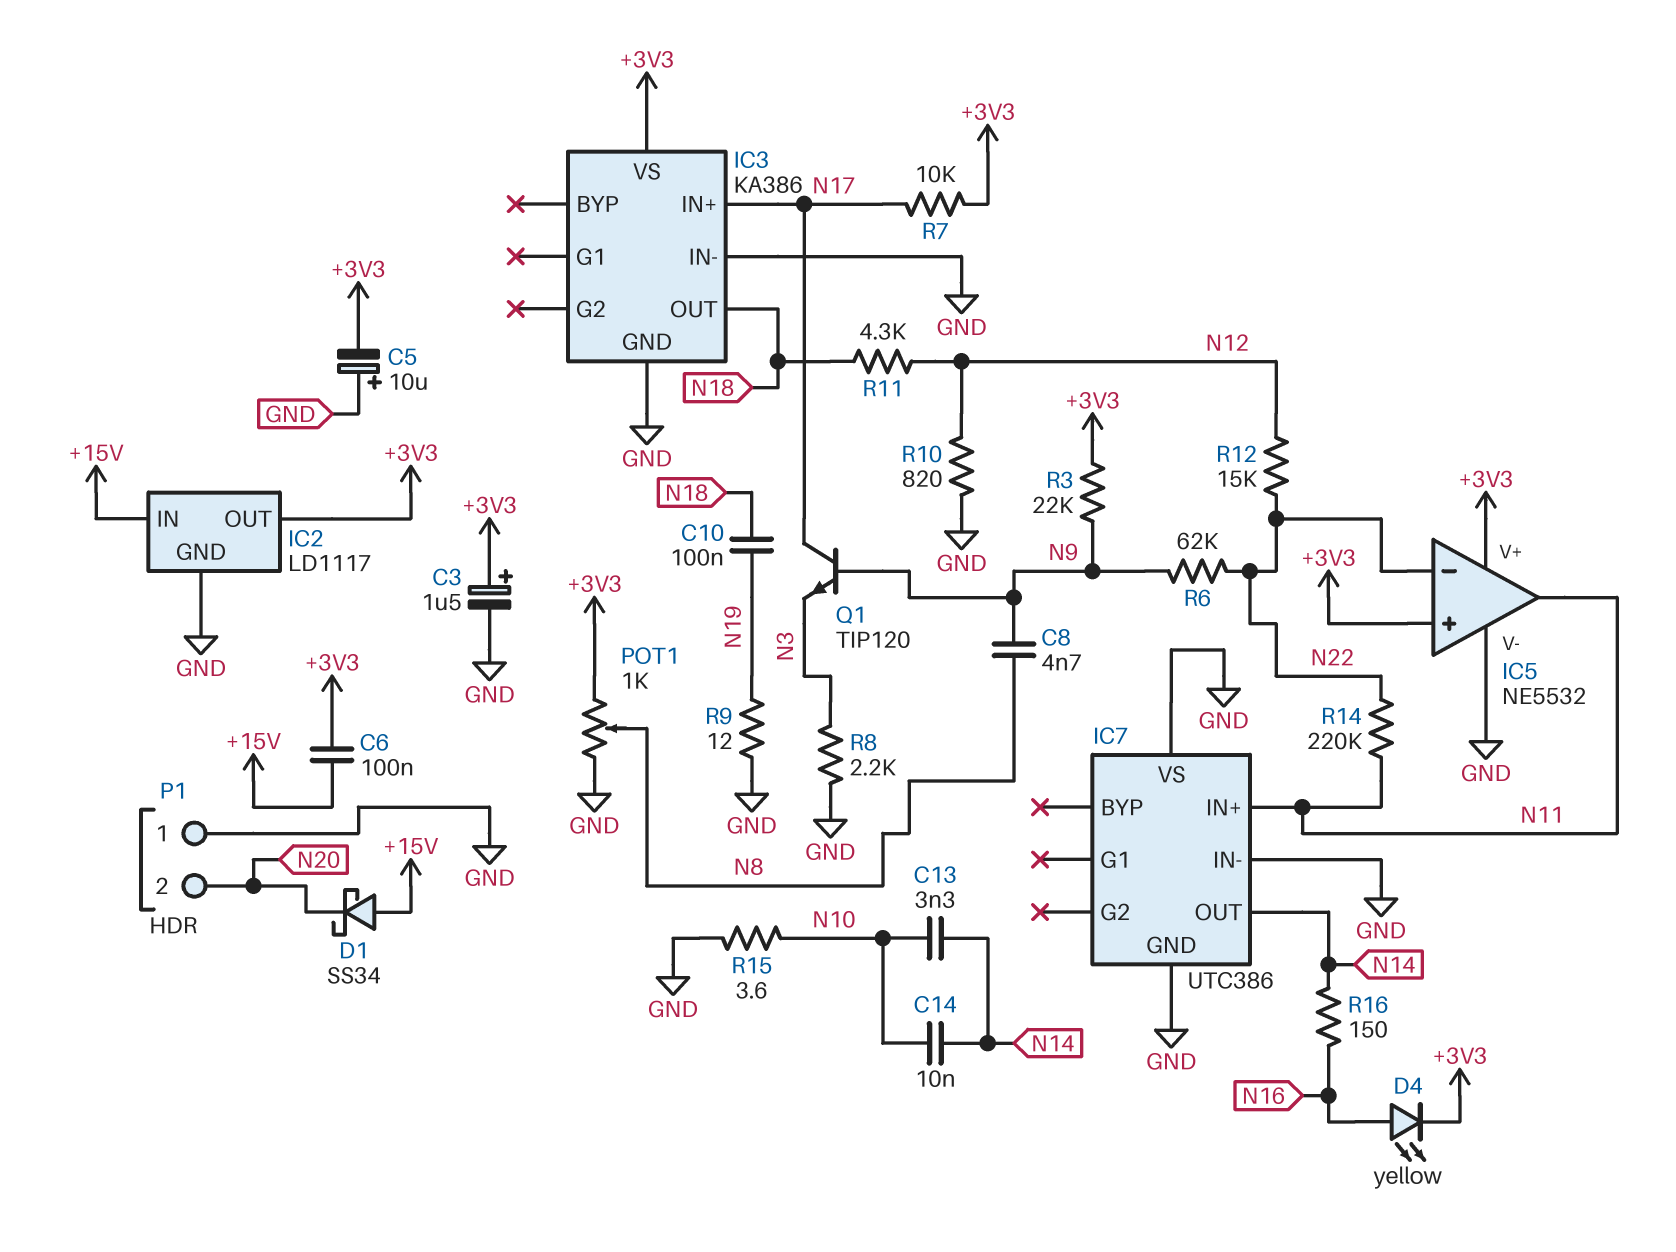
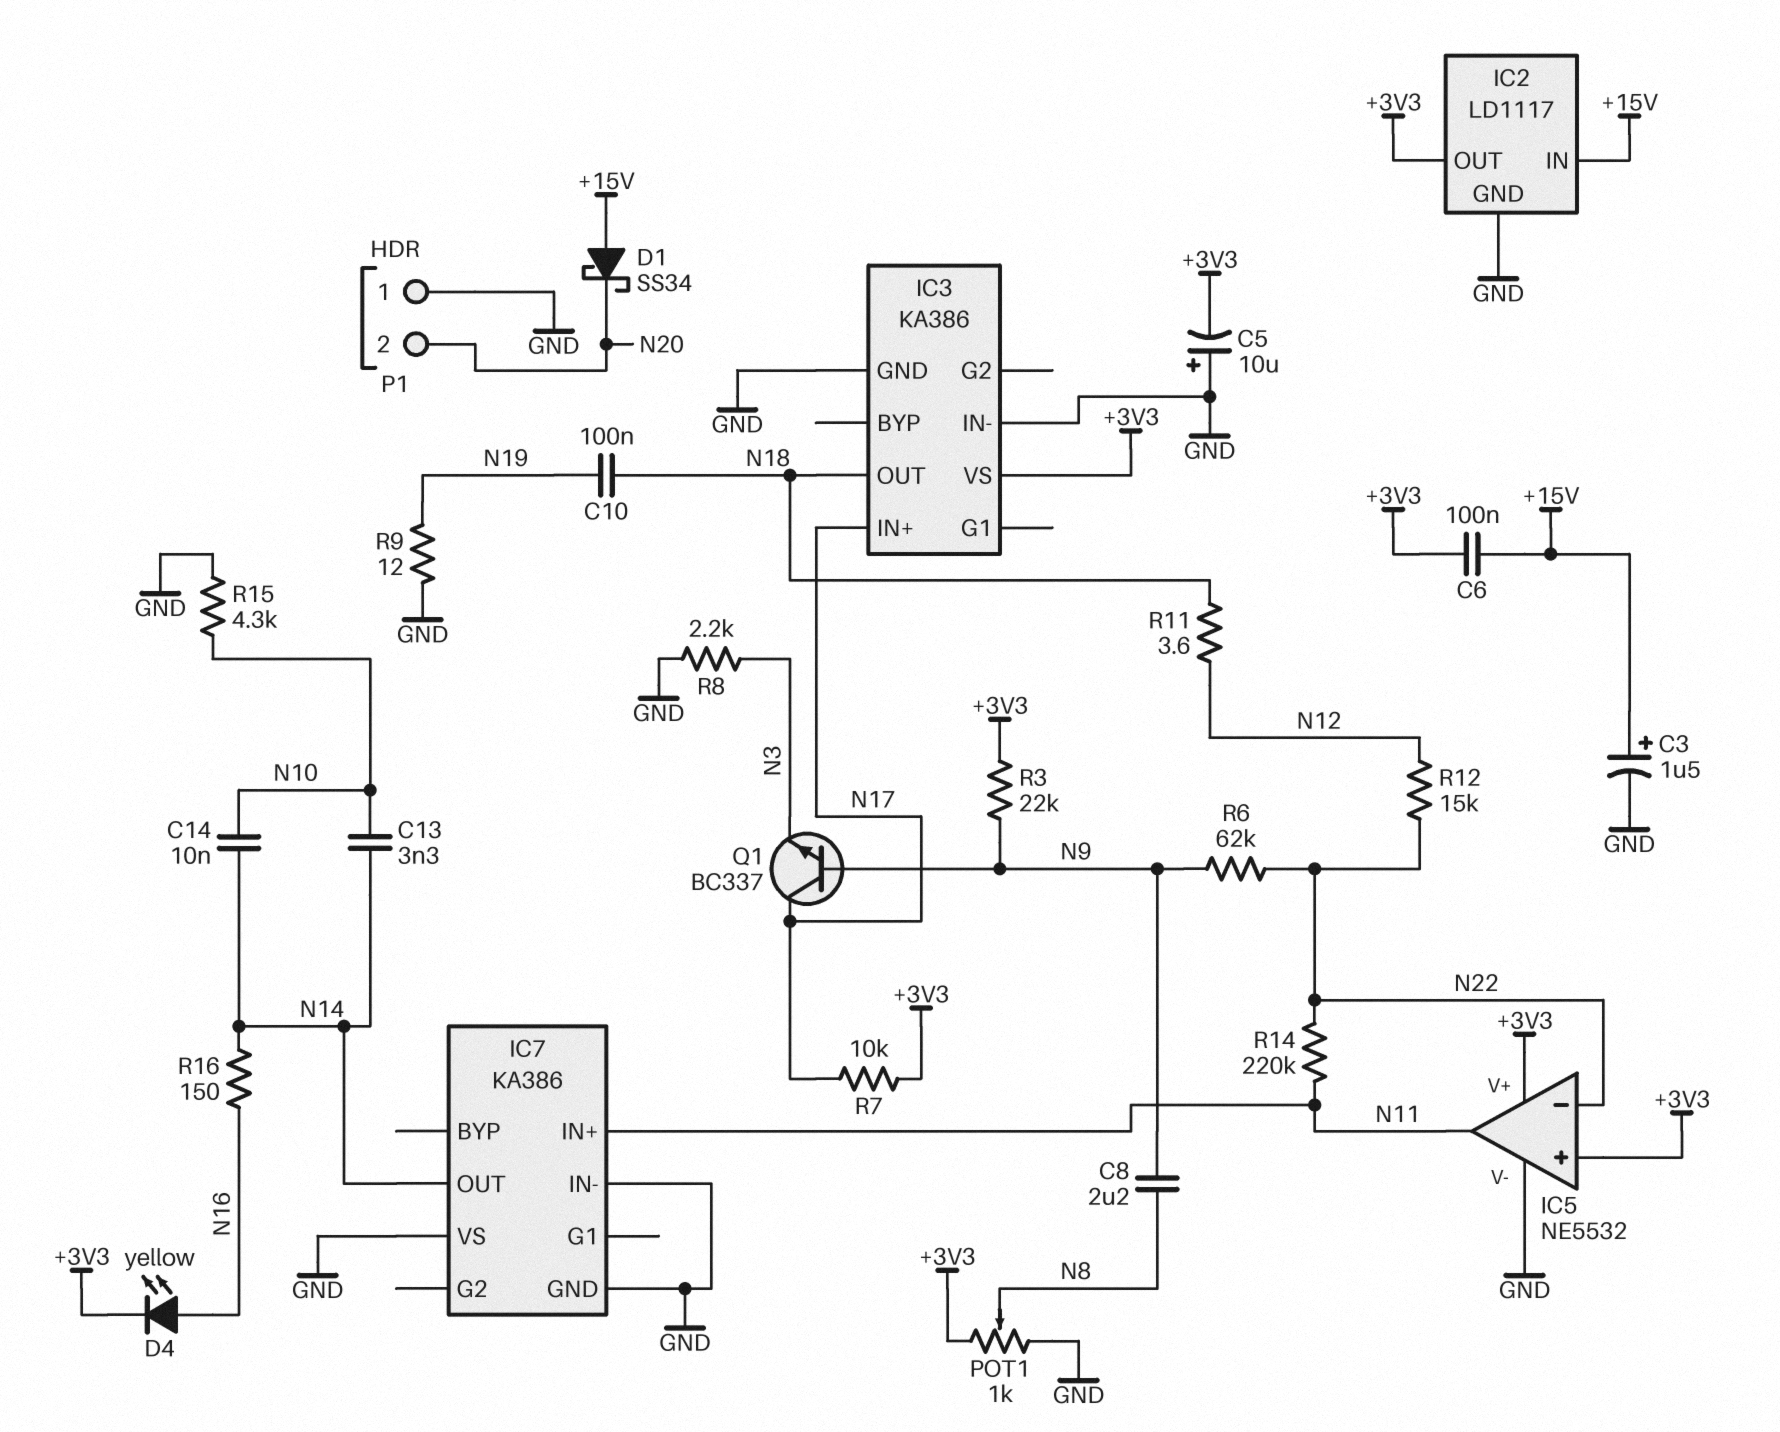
C3: 1.5uF (plus +3V3, minus GND) -> 1.5uF (plus +15V, minus GND)
C8: 4.7nF (N8, N9) -> 2.2uF (N8, N9)
IC7: UTC386 -> KA386
Q1: NPN TIP120 (B N9, C N17, E N3) -> NPN BC337 (B N9, C N17, E N3)
R10: 820 (GND, N12) -> none
R11: 4.3k (N12, N18) -> 3.6 (N12, N18)
R15: 3.6 (GND, N10) -> 4.3k (GND, N10)

